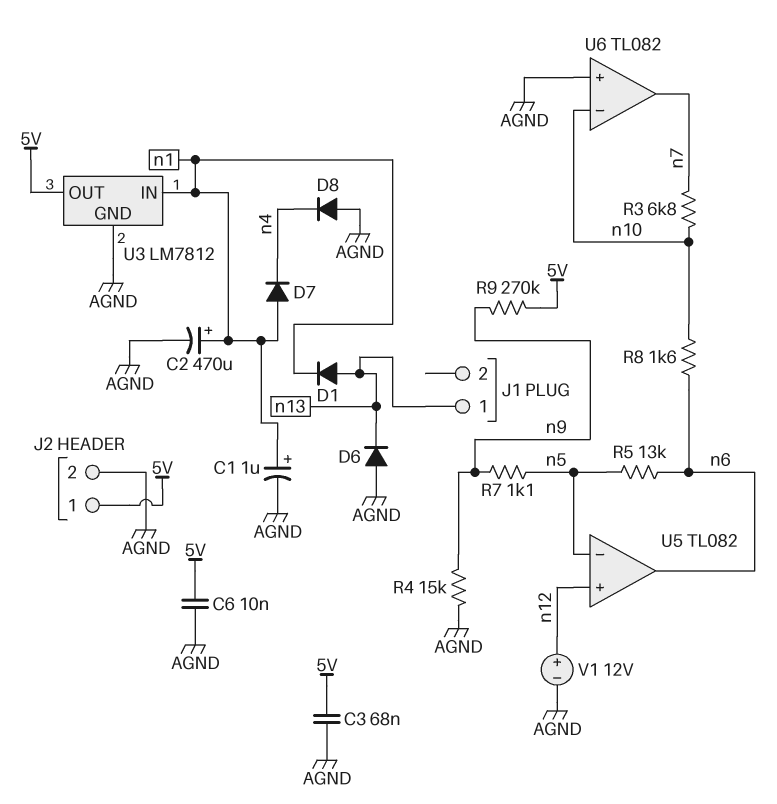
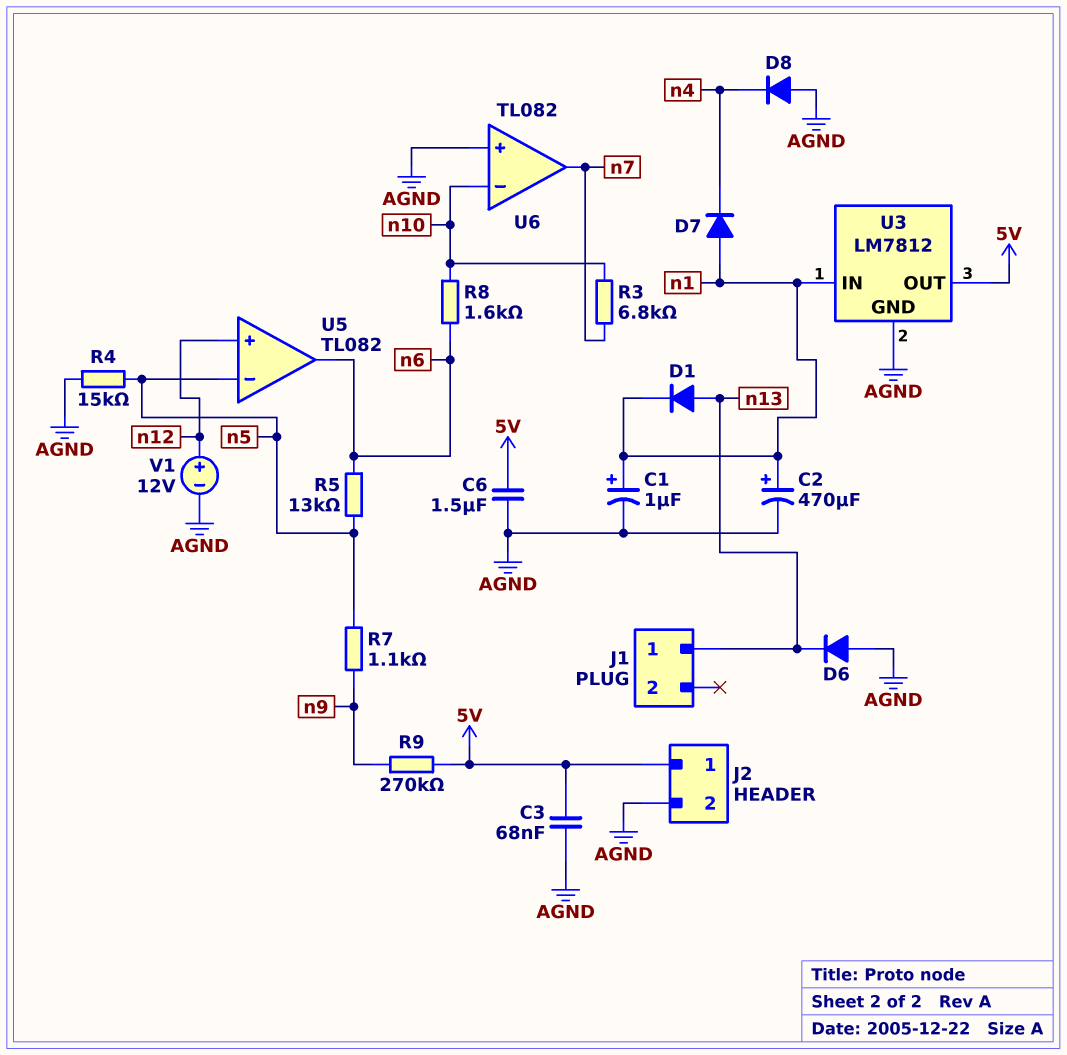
C6: 10nF (5V, AGND) -> 1.5uF (5V, AGND)
R4: 15k (AGND, n9) -> 15k (AGND, n5)

